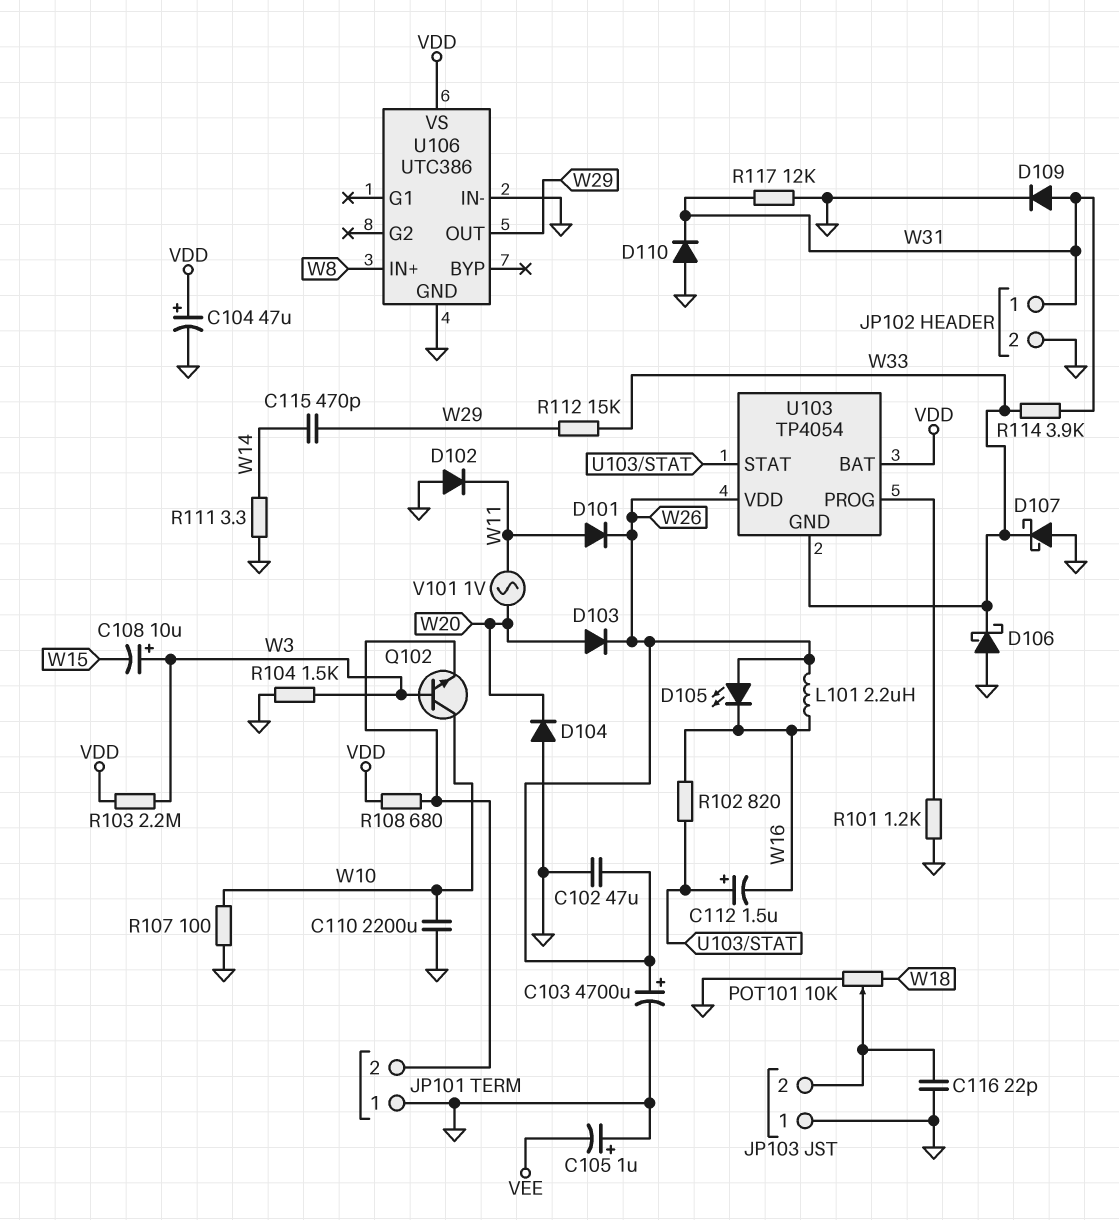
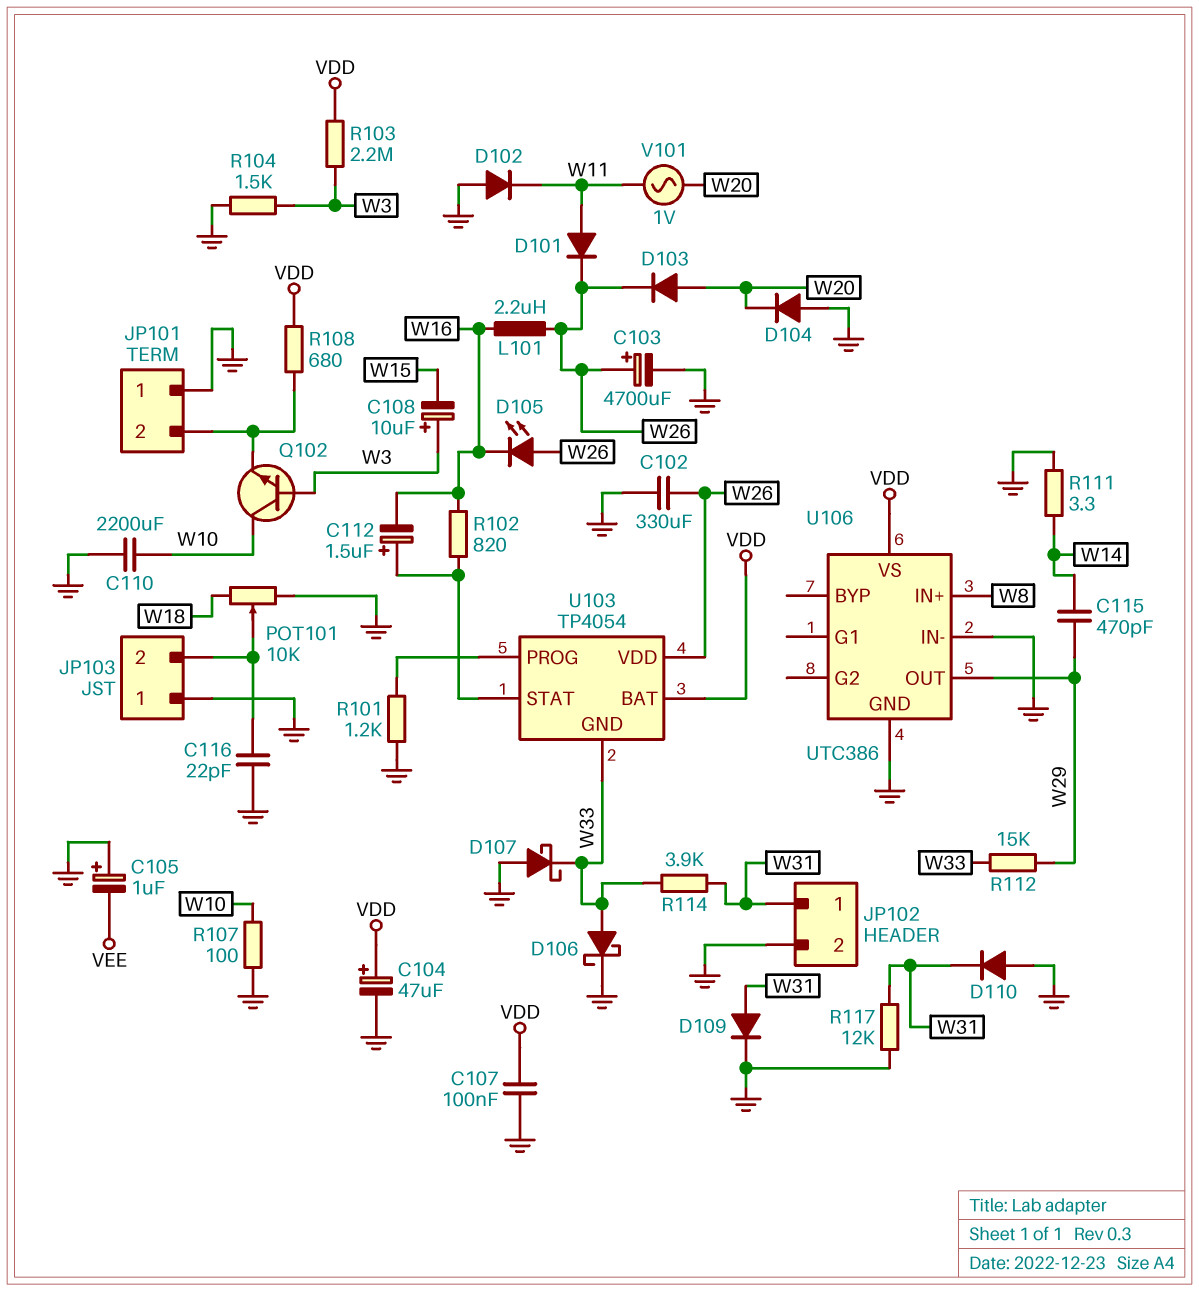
C102: 47uF (GND, W26) -> 330uF (GND, W26)
C107: none -> 100nF (GND, VDD)
D106: schottky (A GND, K W33) -> schottky (A W33, K GND)

